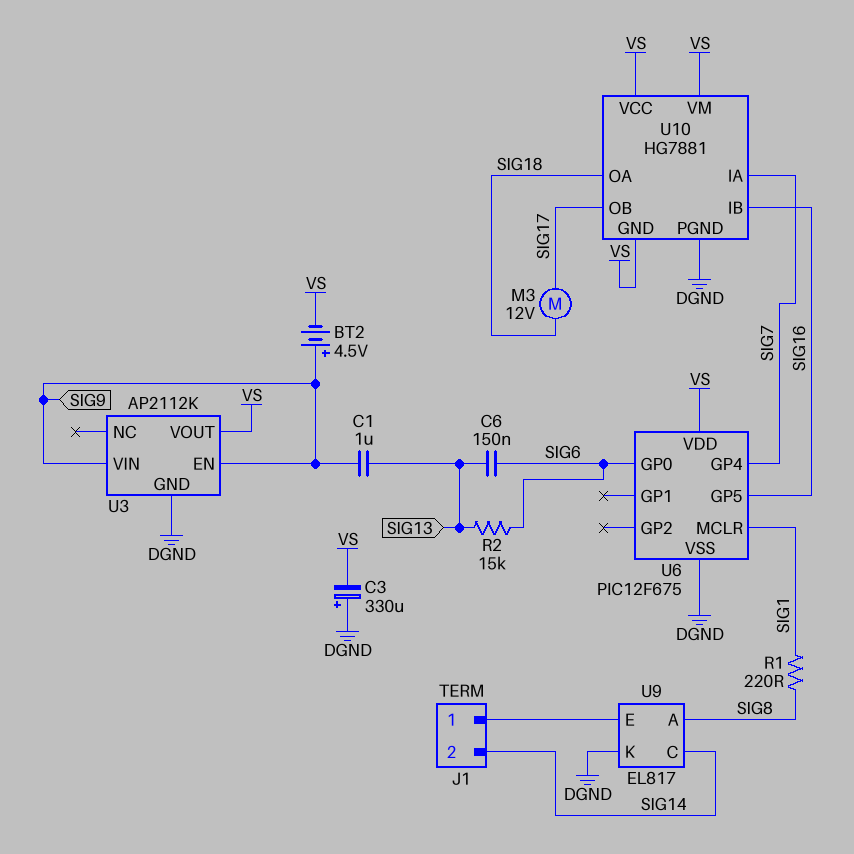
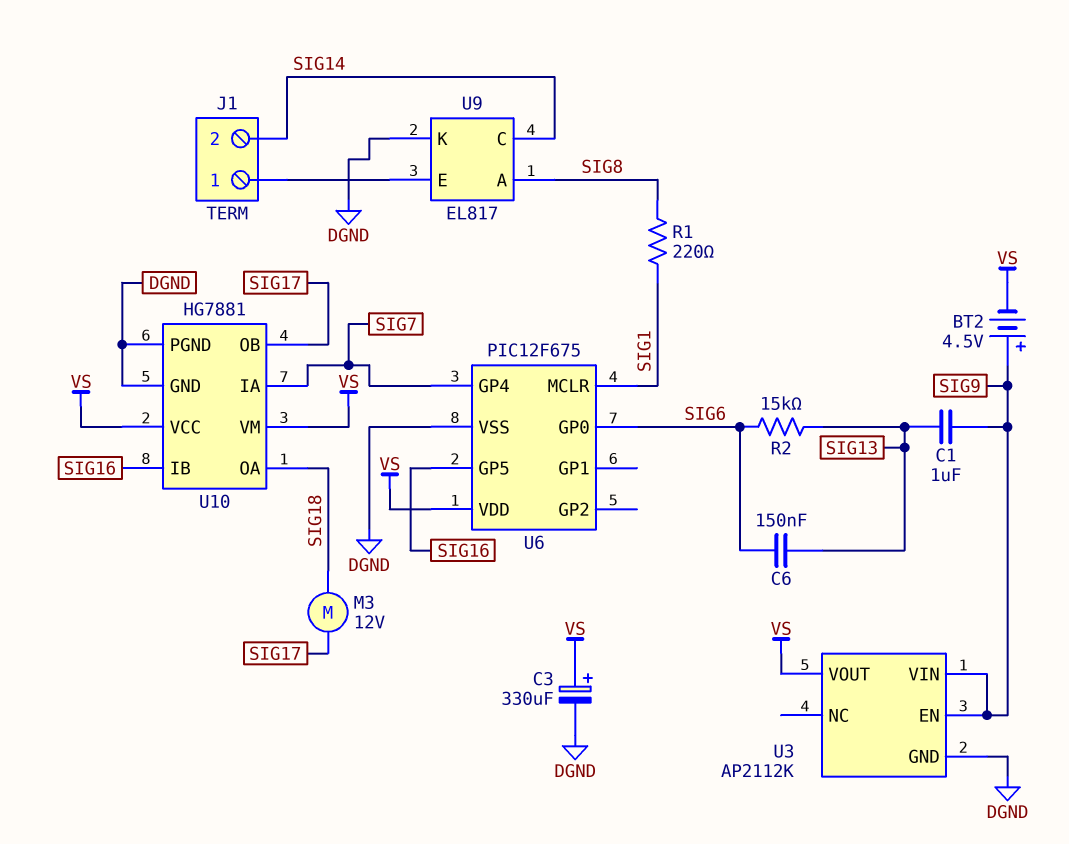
C3: 330uF (plus DGND, minus VS) -> 330uF (plus VS, minus DGND)
U10 pin GND: VS -> DGND

